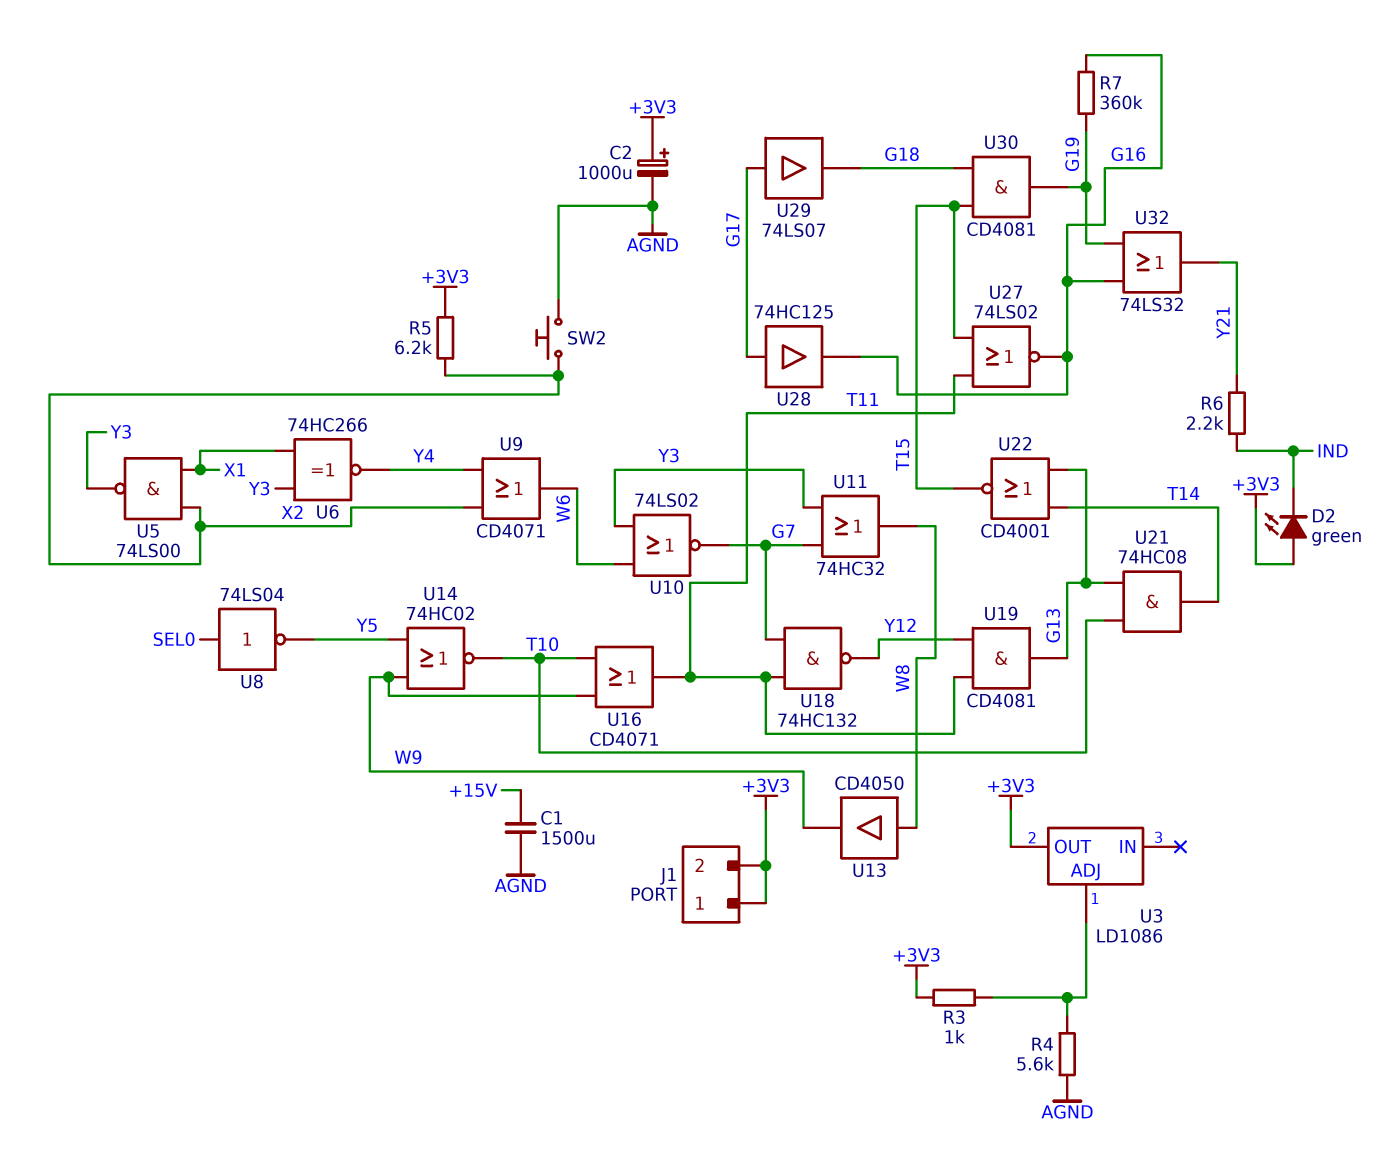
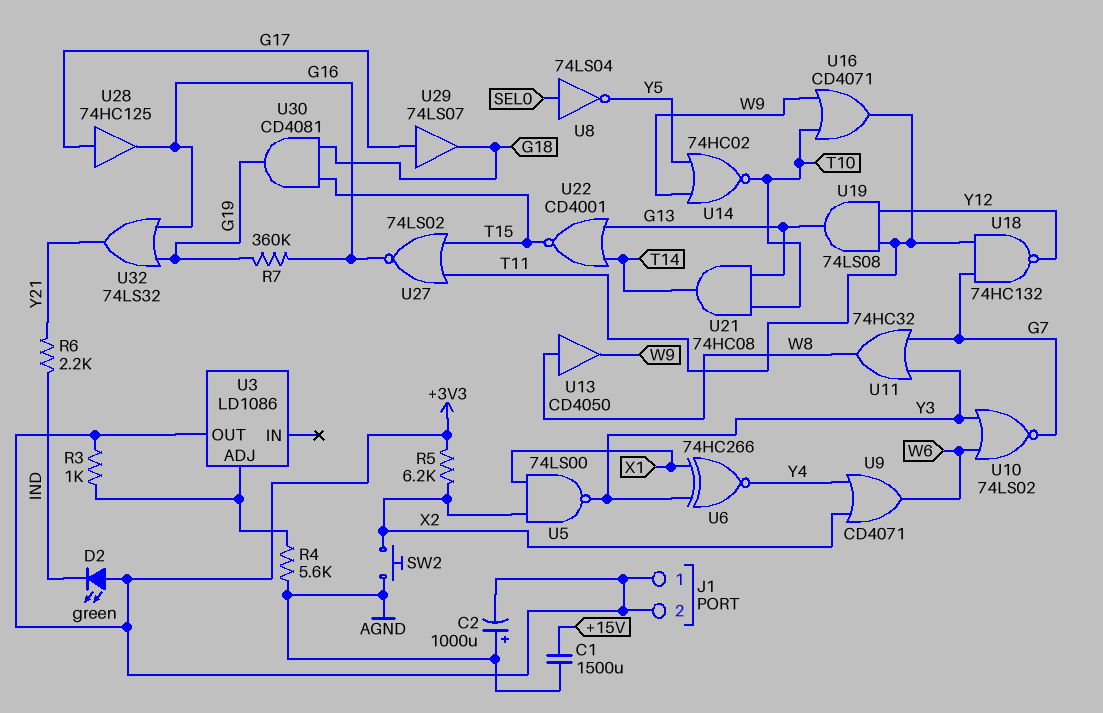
C2: 1000uF (plus +3V3, minus AGND) -> 1000uF (plus AGND, minus +3V3)
U19: AND CD4081 (in T11, in Y12, out G13) -> AND 74LS08 (in T11, in Y12, out G13)

